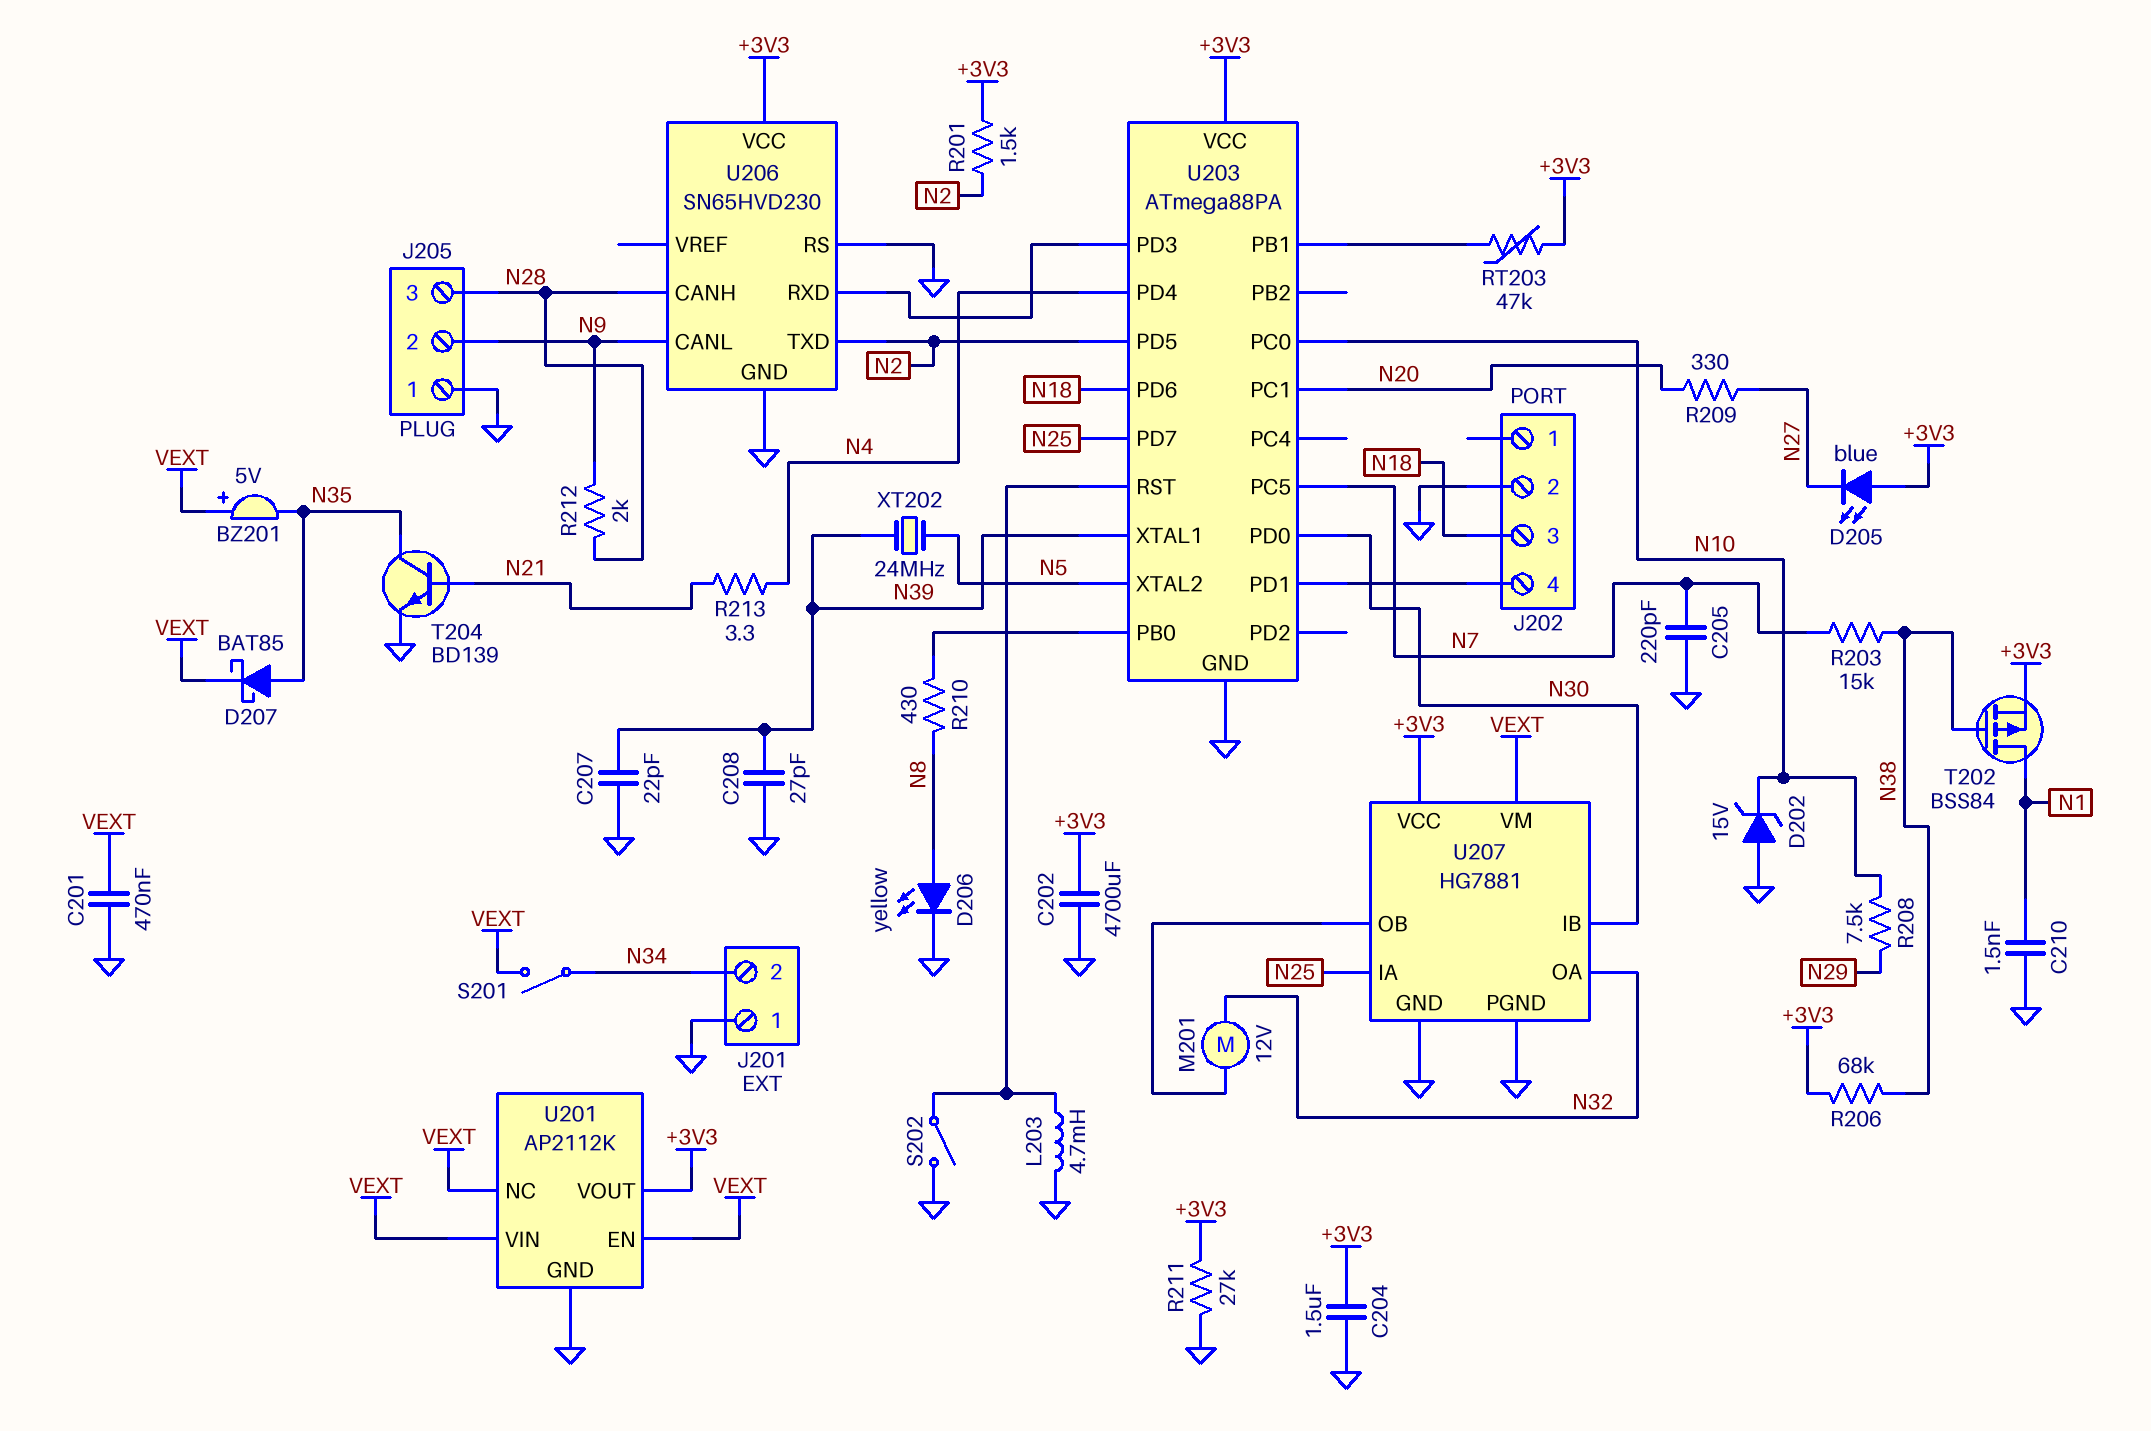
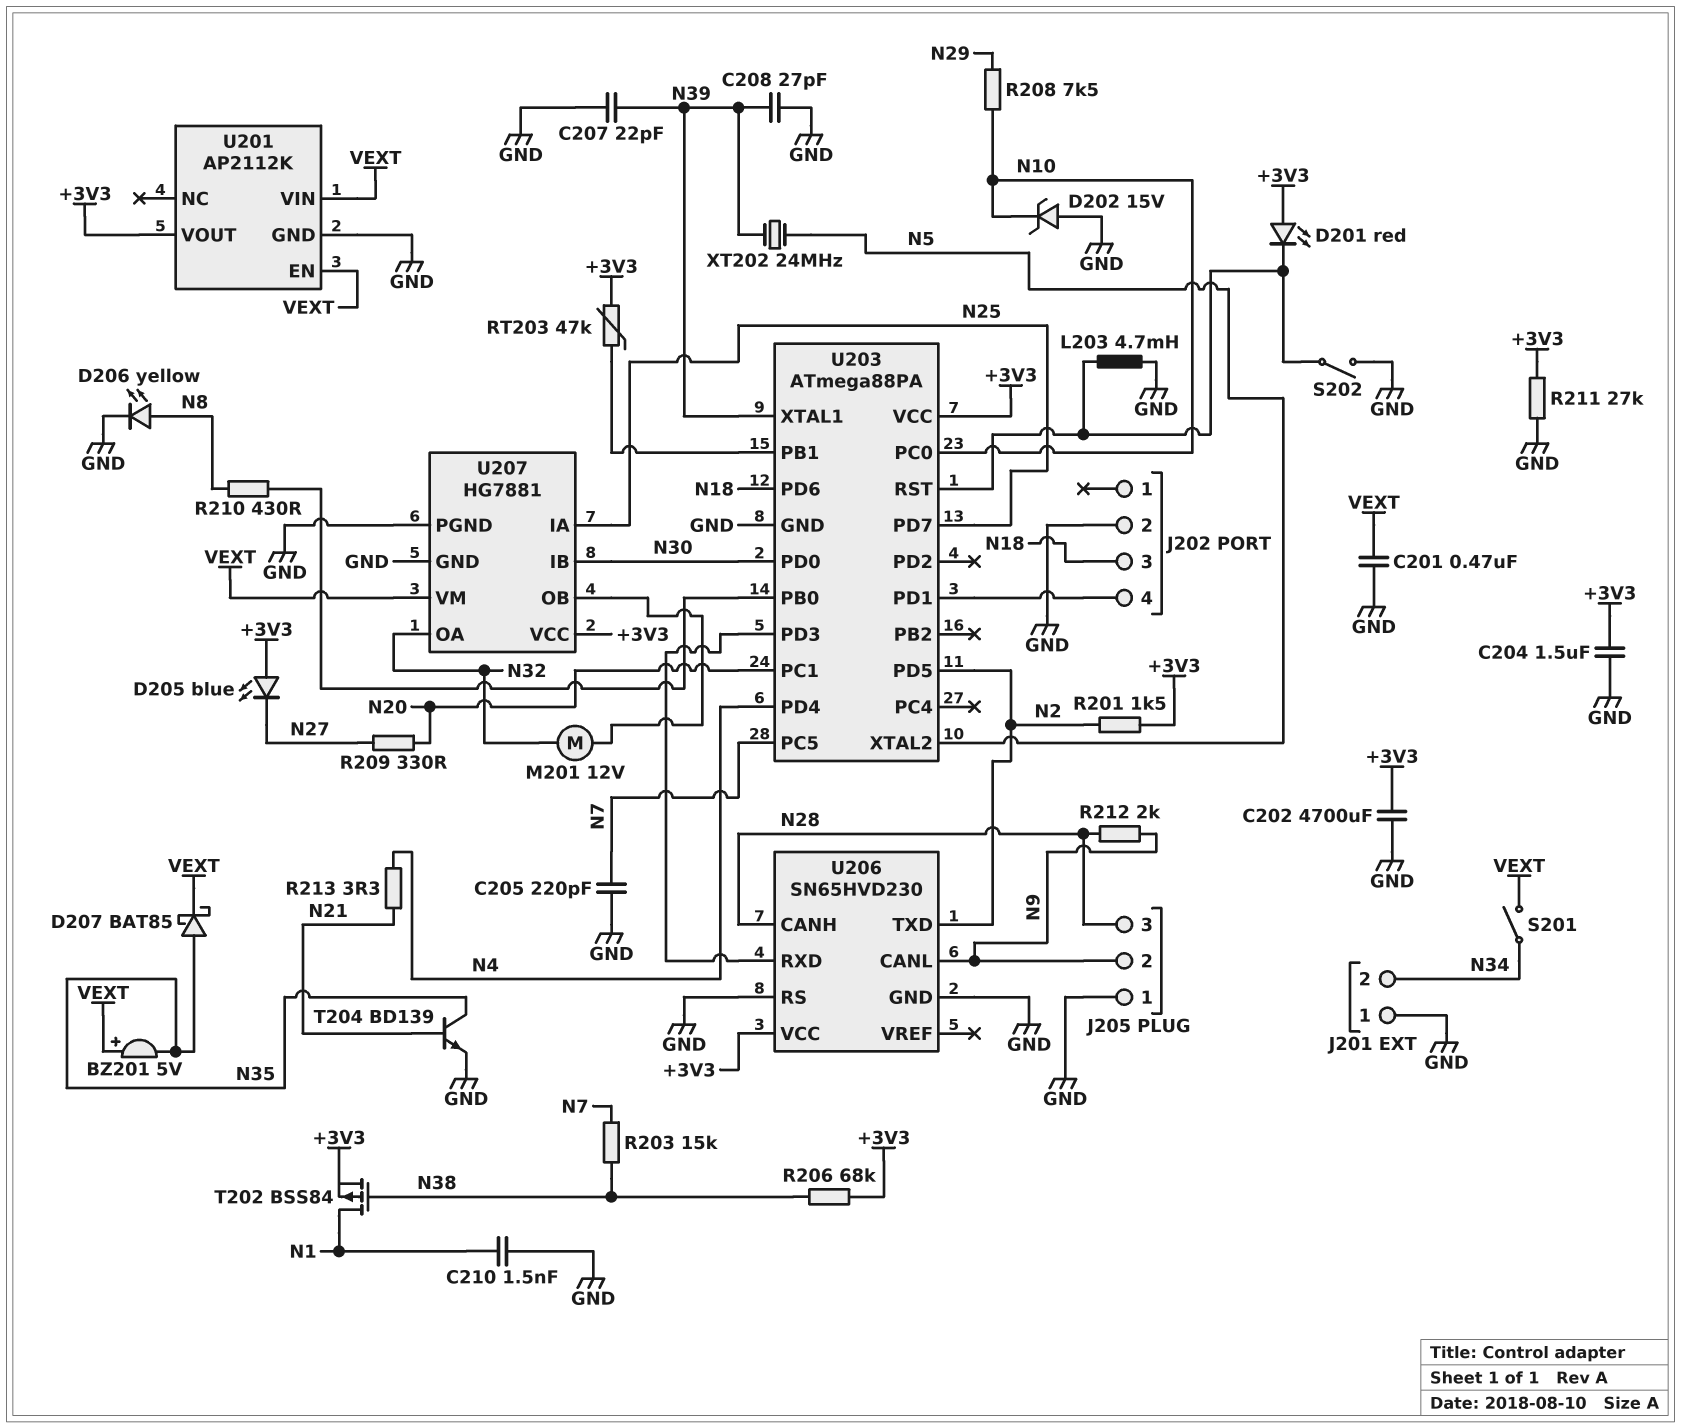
D201: none -> LED red (A +3V3, K U203/RST)
U201 pin NC: VEXT -> none

